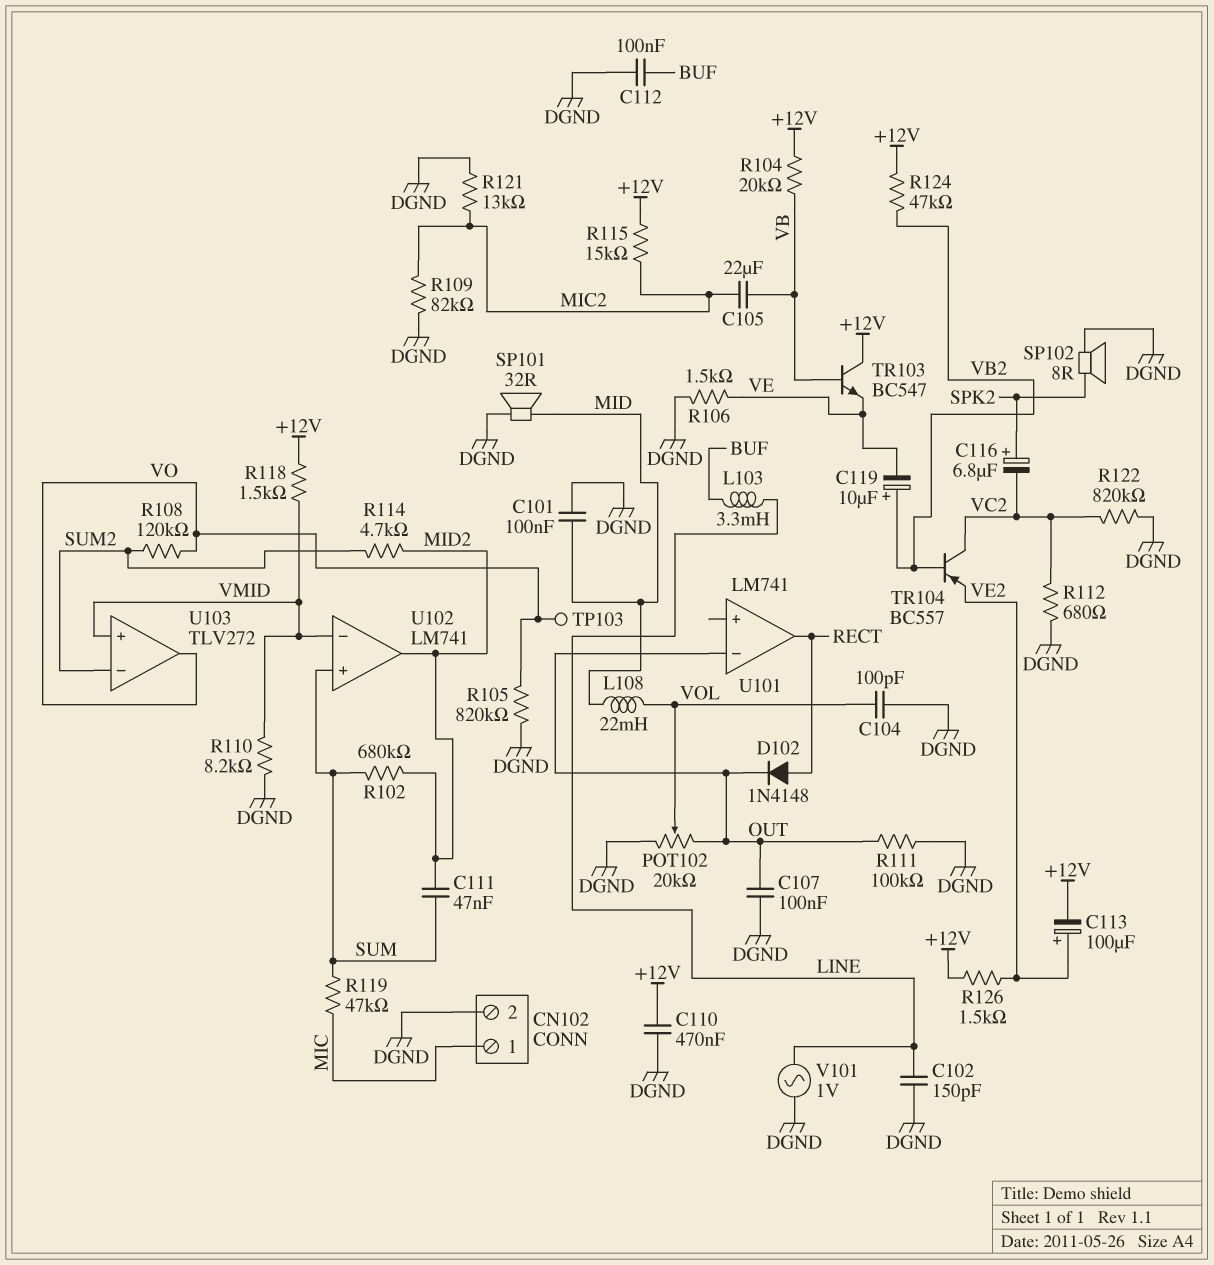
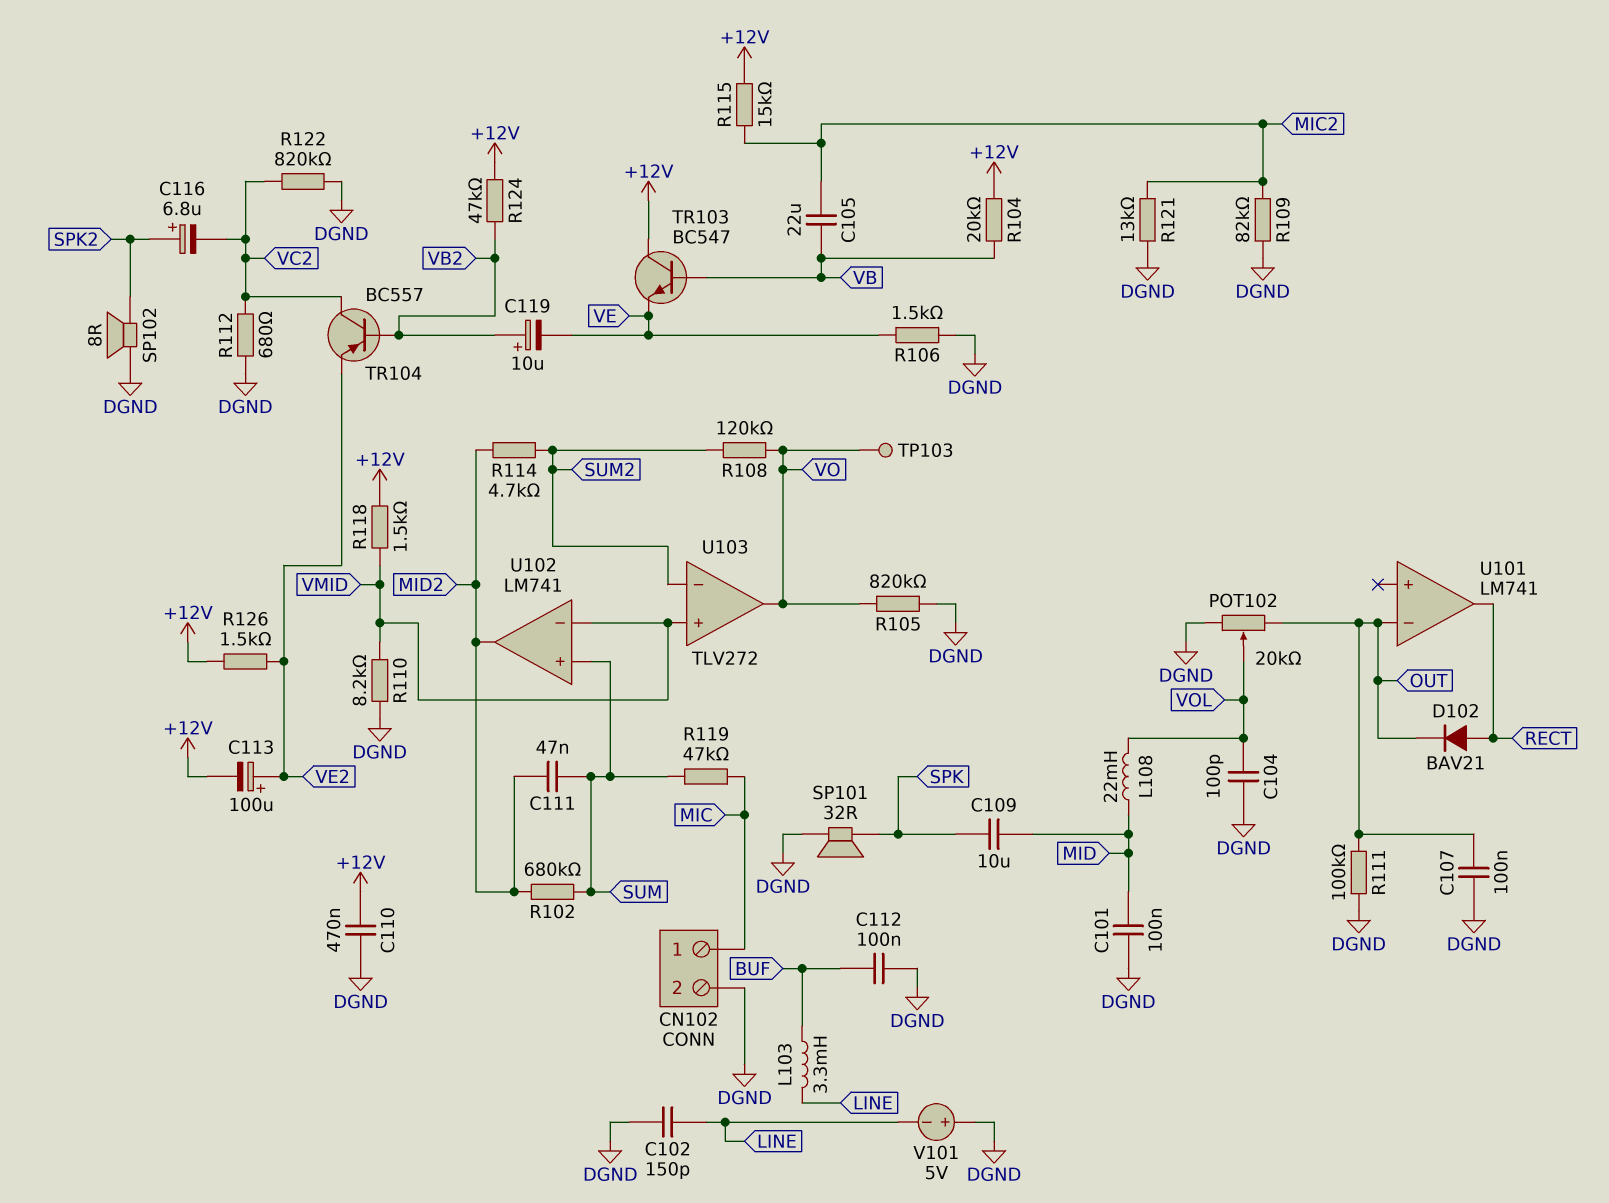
C109: none -> 10uF (MID, SPK)
D102: diode 1N4148 (A RECT, K OUT) -> diode BAV21 (A RECT, K OUT)
SP101: speaker 32R (DGND, MID) -> speaker 32R (DGND, SPK)
V101: AC 1V (DGND, LINE) -> 5V (plus DGND, minus LINE)

